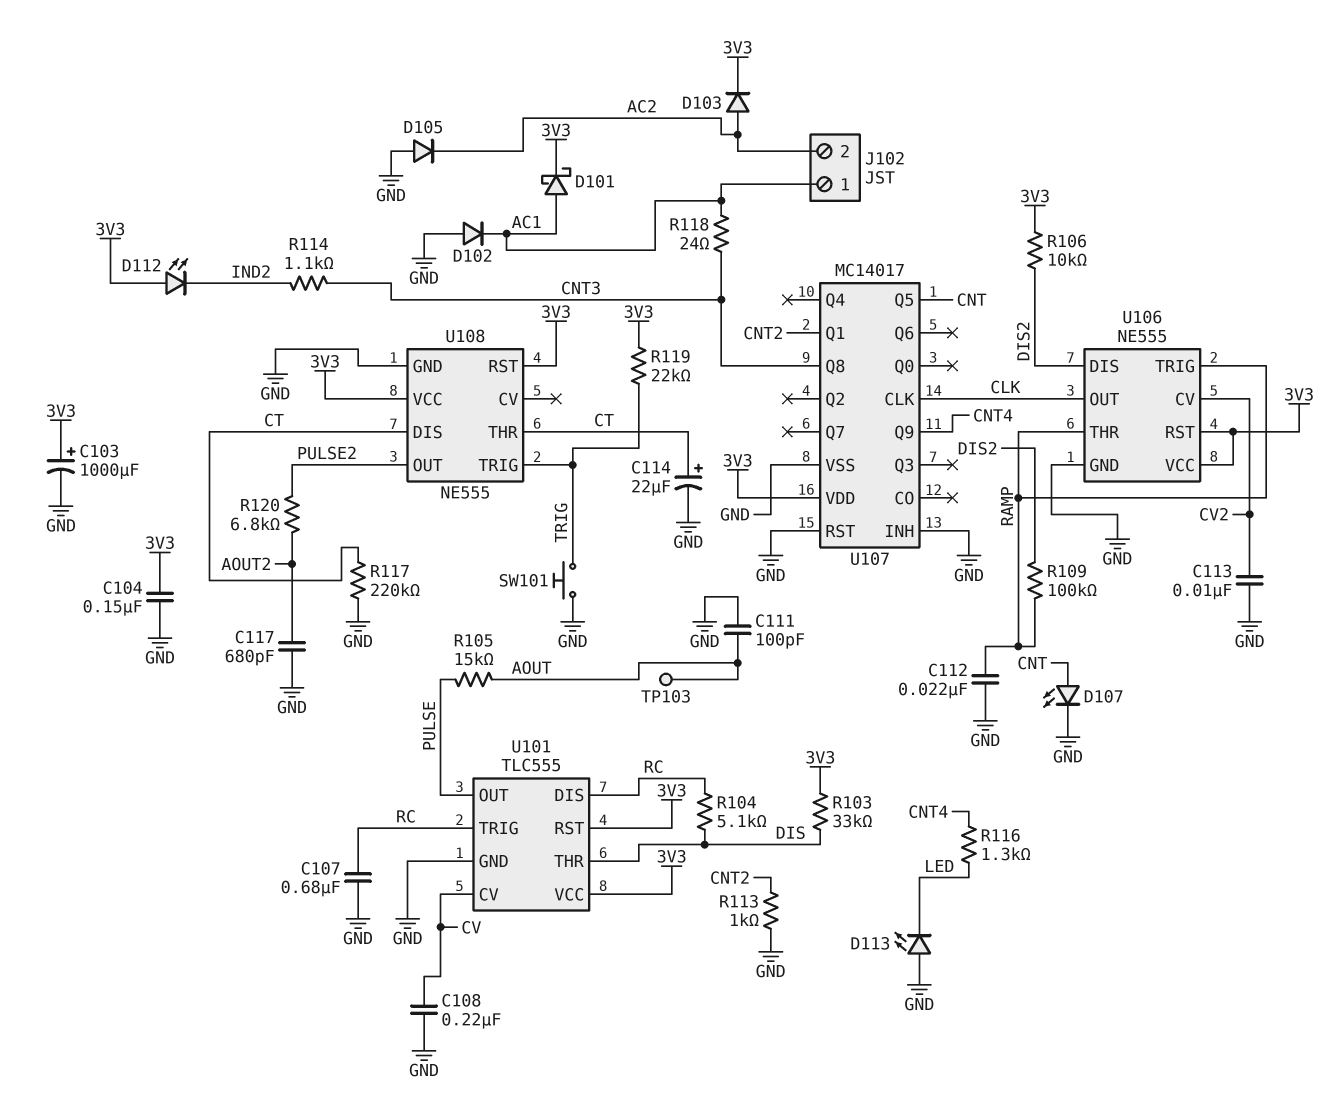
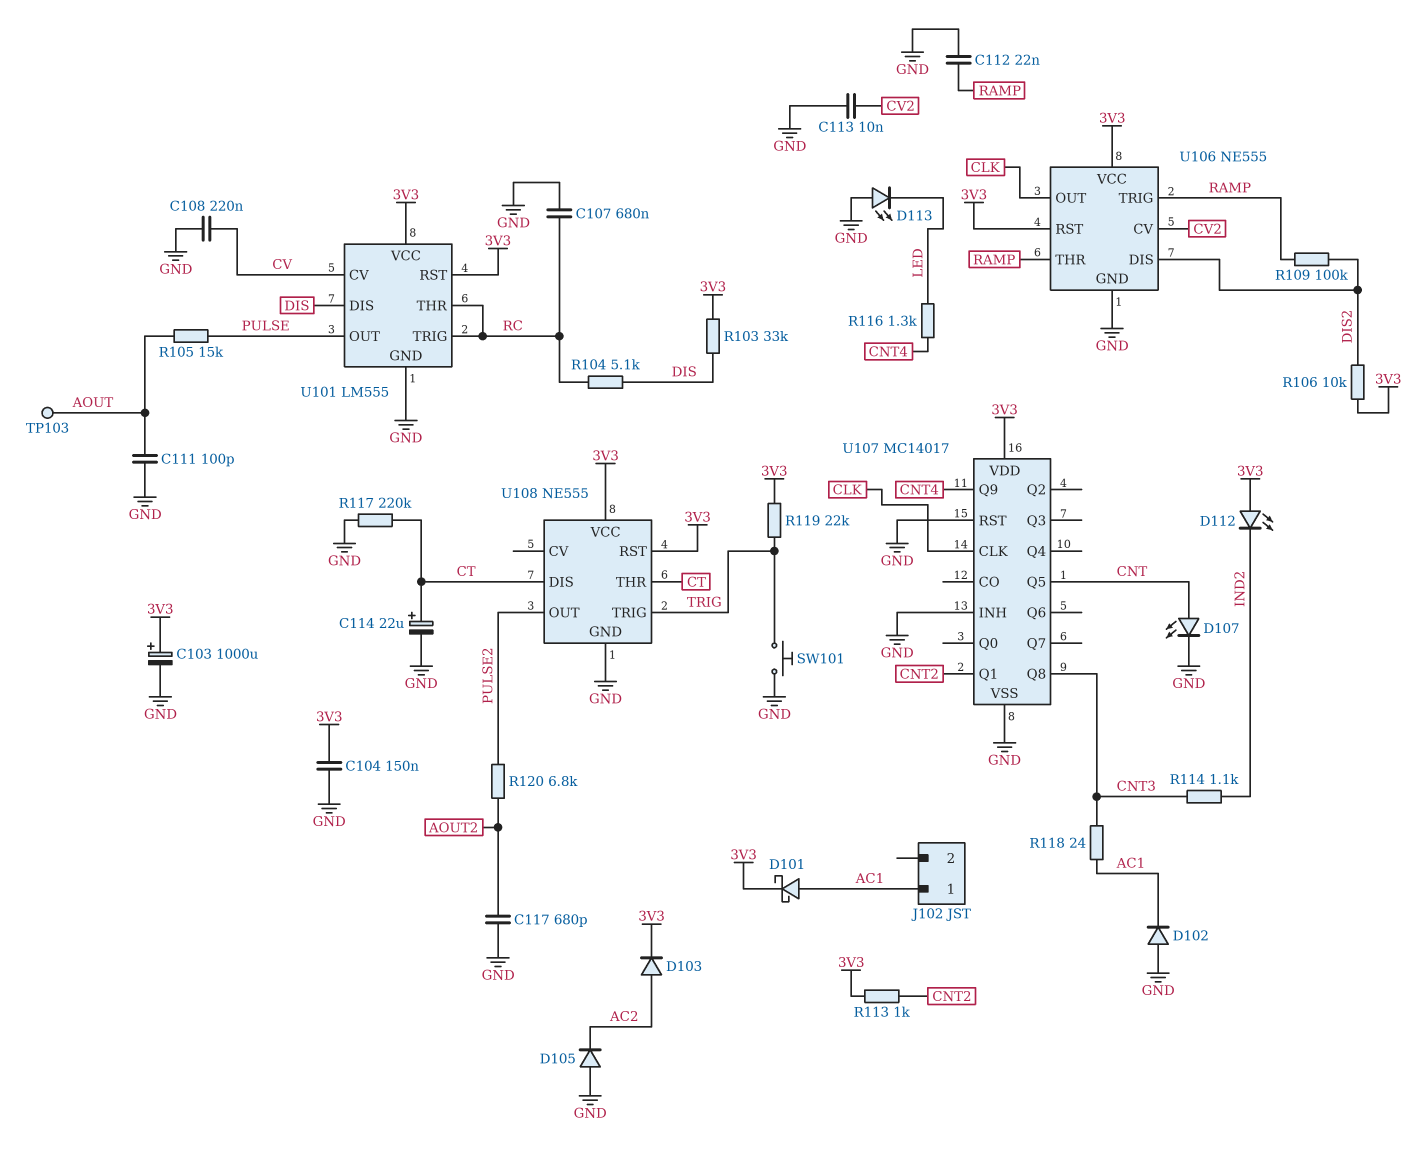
J102 pin 2: AC2 -> none
R113: 1k (CNT2, GND) -> 1k (3V3, CNT2)
U101: TLC555 -> LM555
U101 pin DIS: RC -> DIS
U101 pin THR: DIS -> RC

